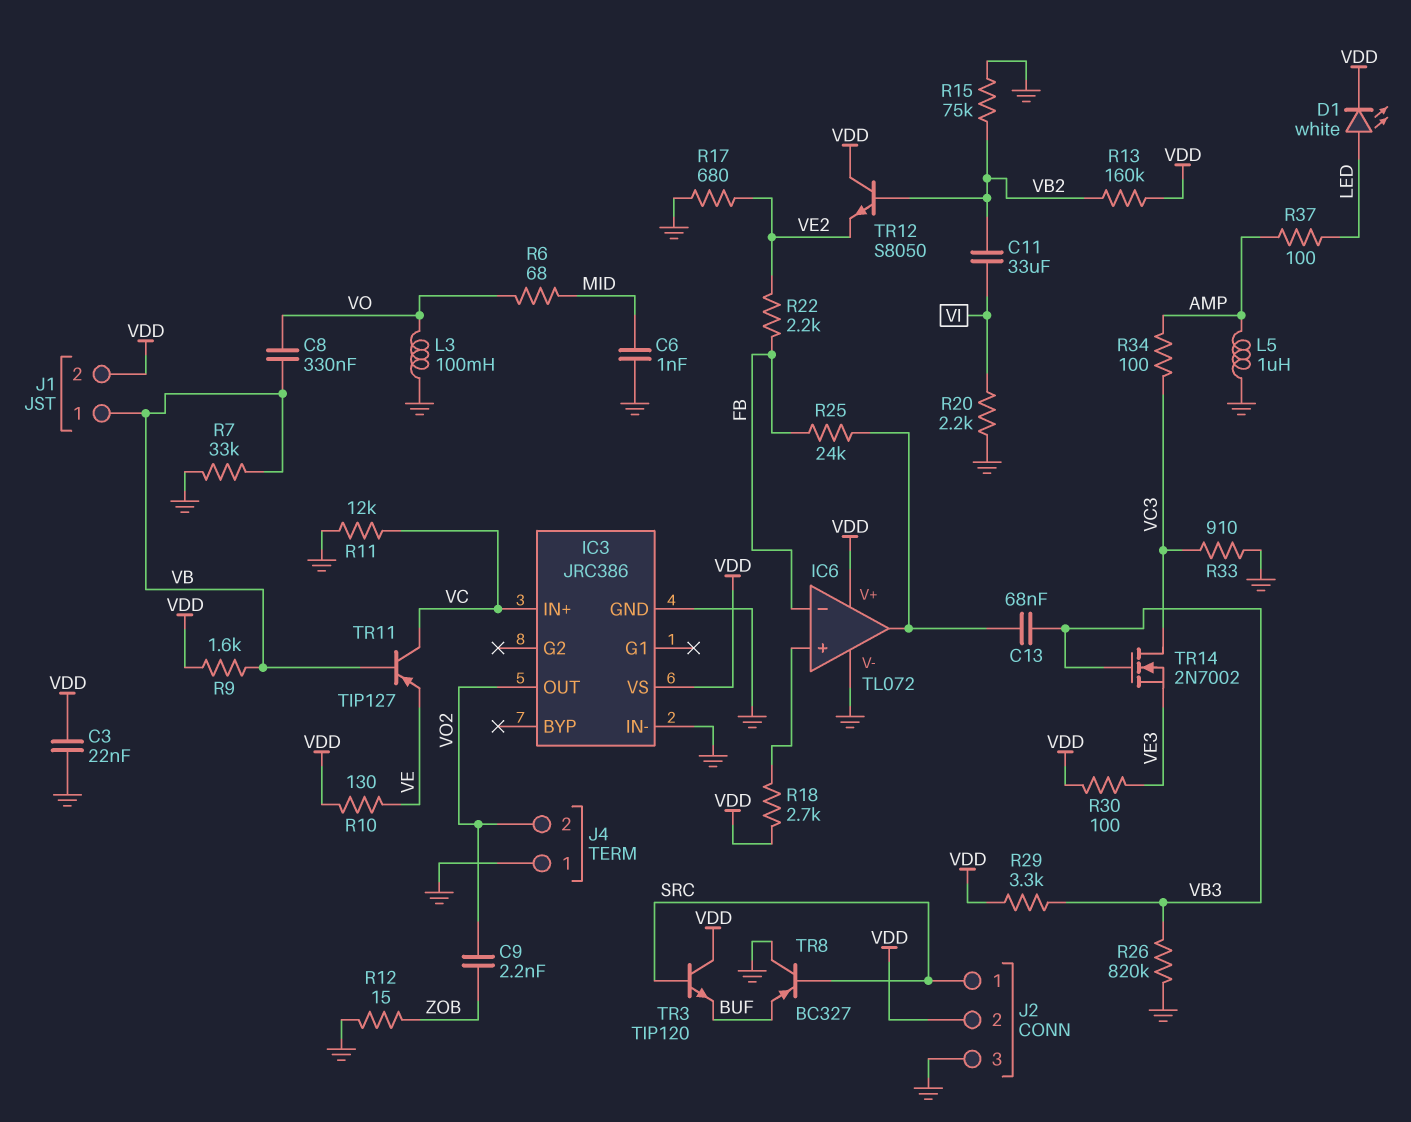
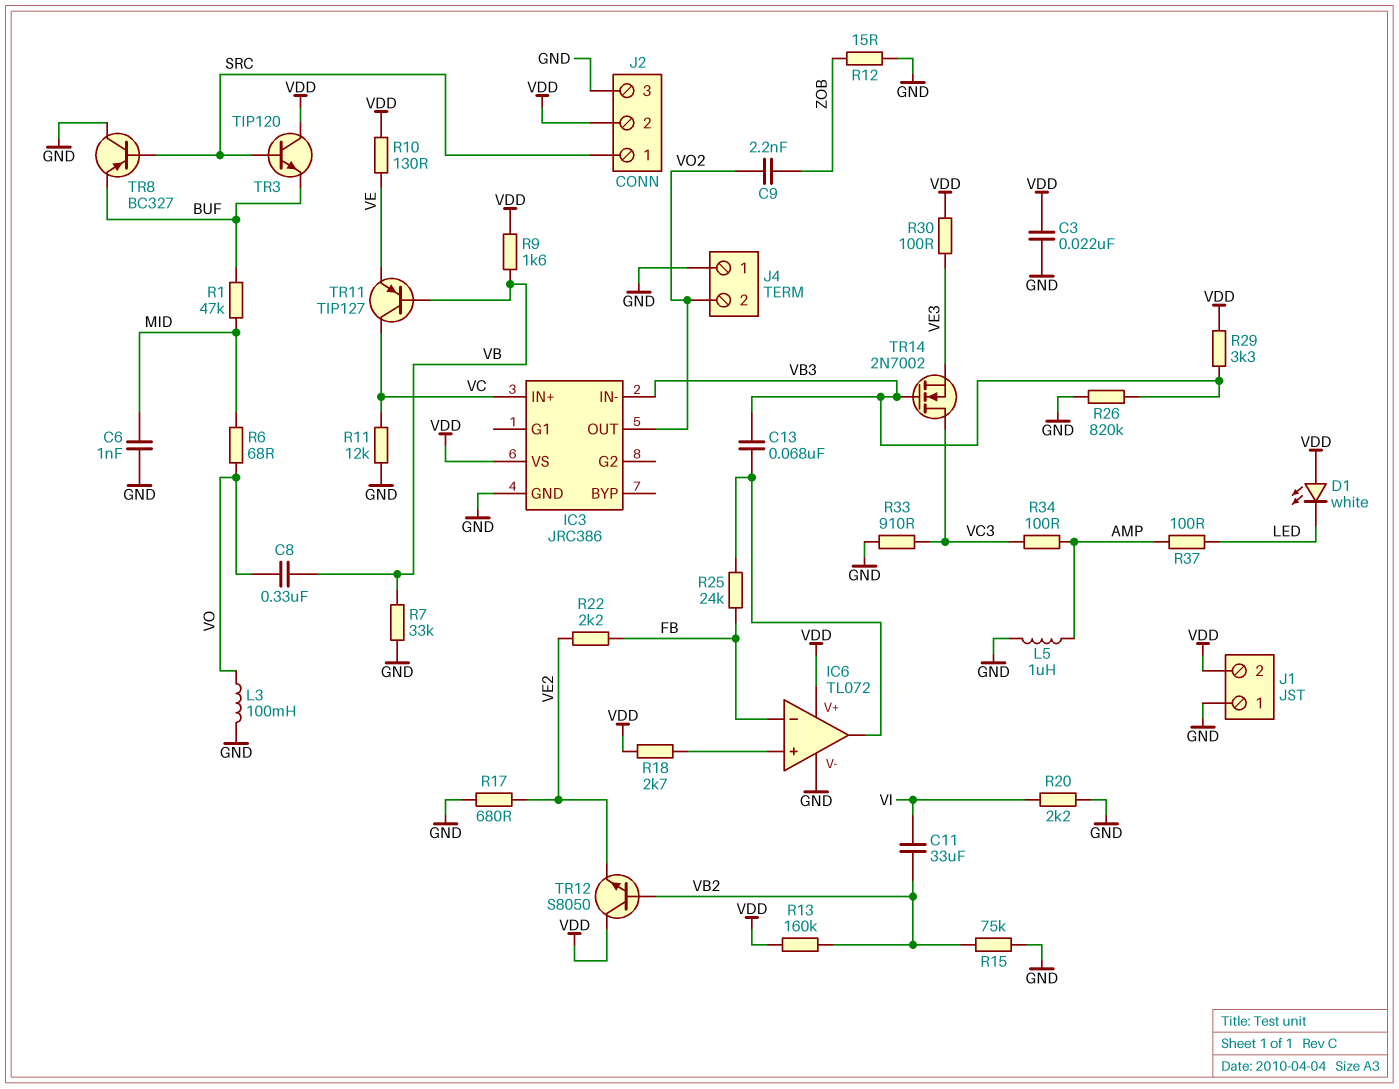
D1: LED white (A LED, K VDD) -> LED white (A VDD, K LED)
IC3 pin IN-: GND -> VB3
J1 pin 1: VB -> GND
R1: none -> 47k (BUF, MID)

